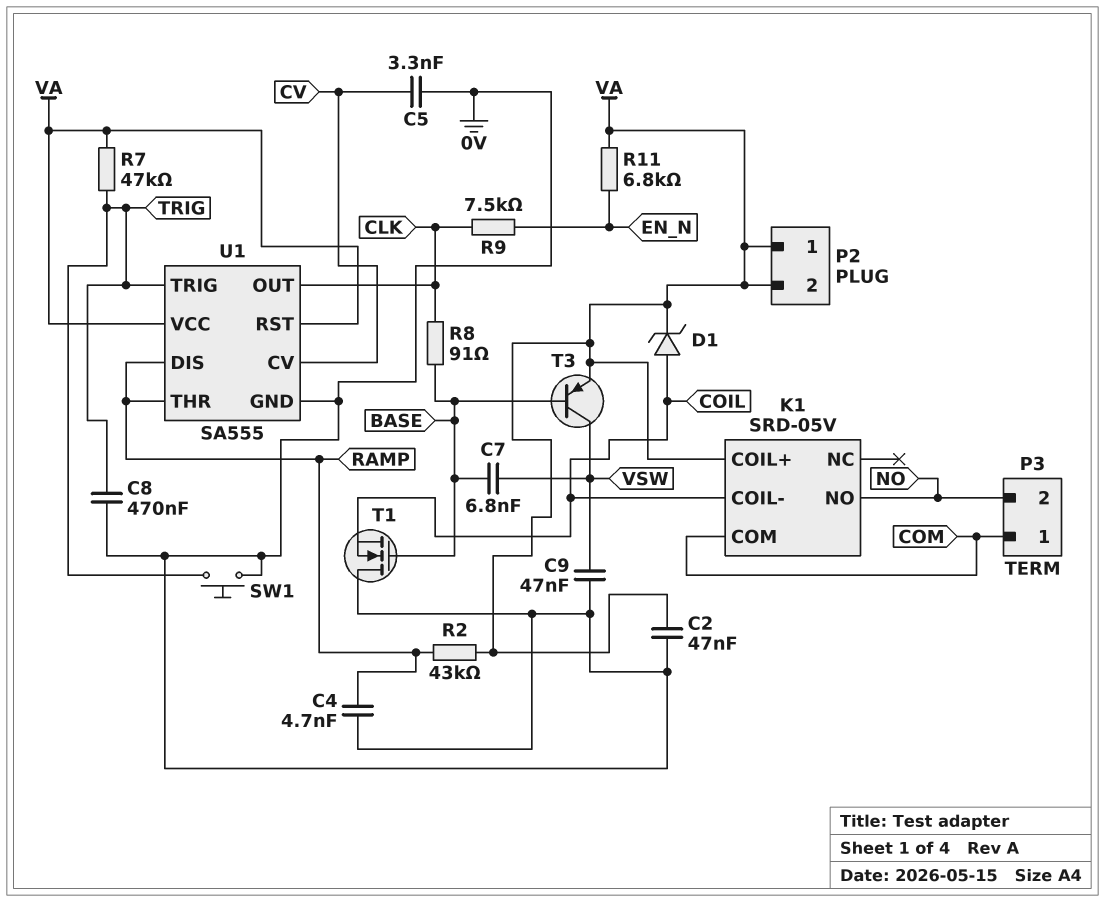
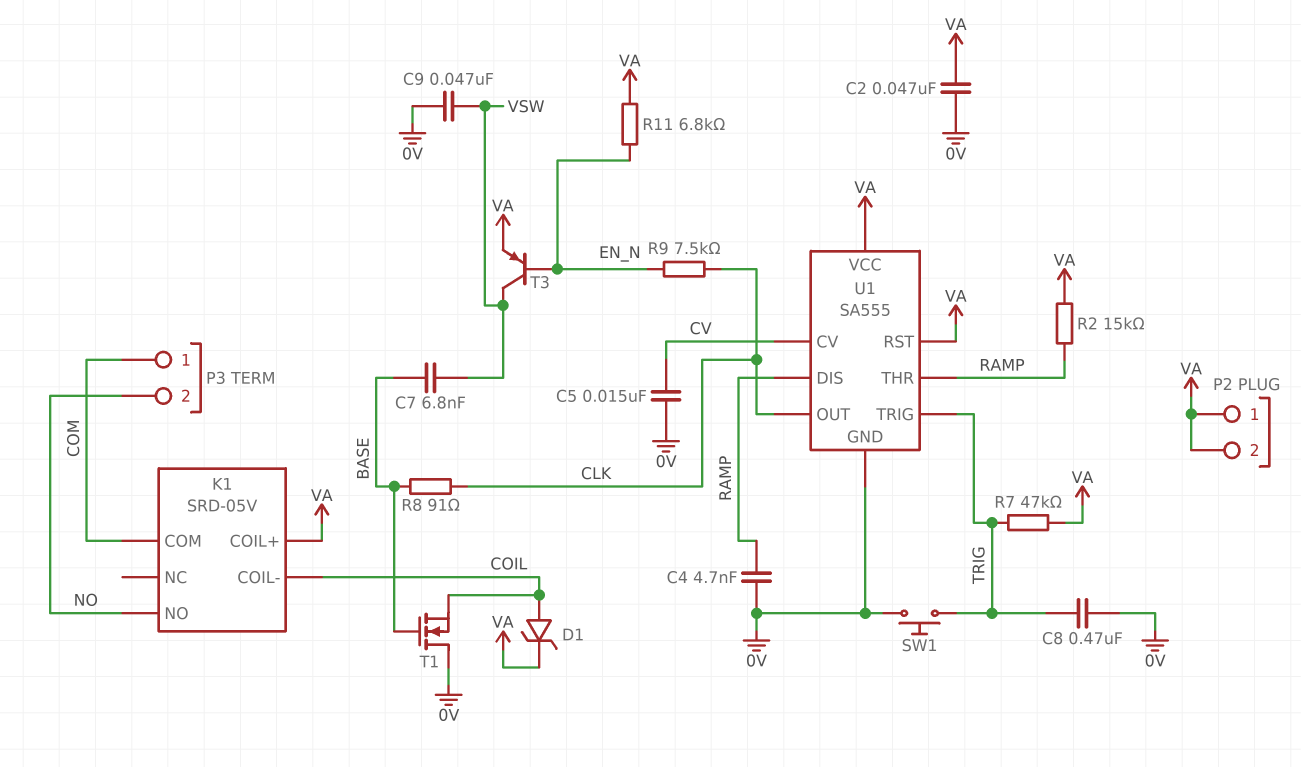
C5: 3.3nF (0V, CV) -> 15nF (0V, CV)
R2: 43k (RAMP, VA) -> 15k (RAMP, VA)
T3: PNP (B BASE, C VSW, E VA) -> PNP (B EN_N, C VSW, E VA)

